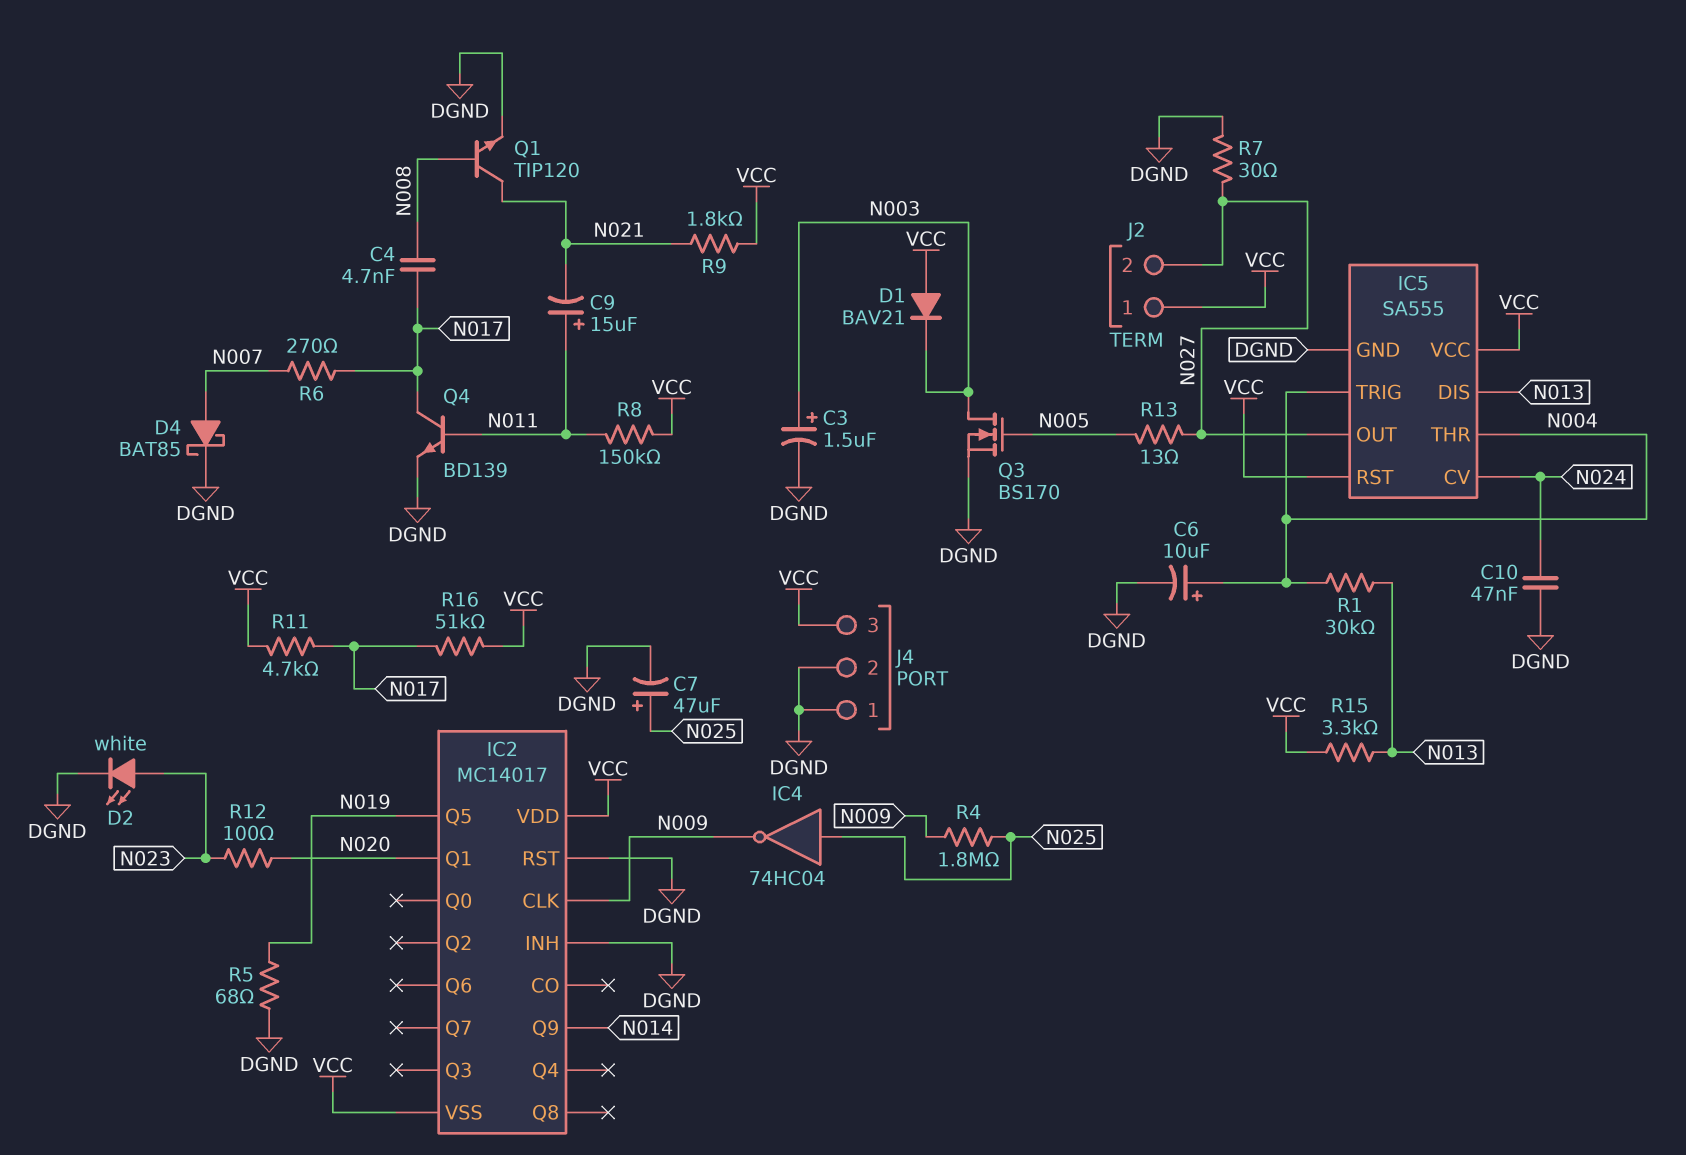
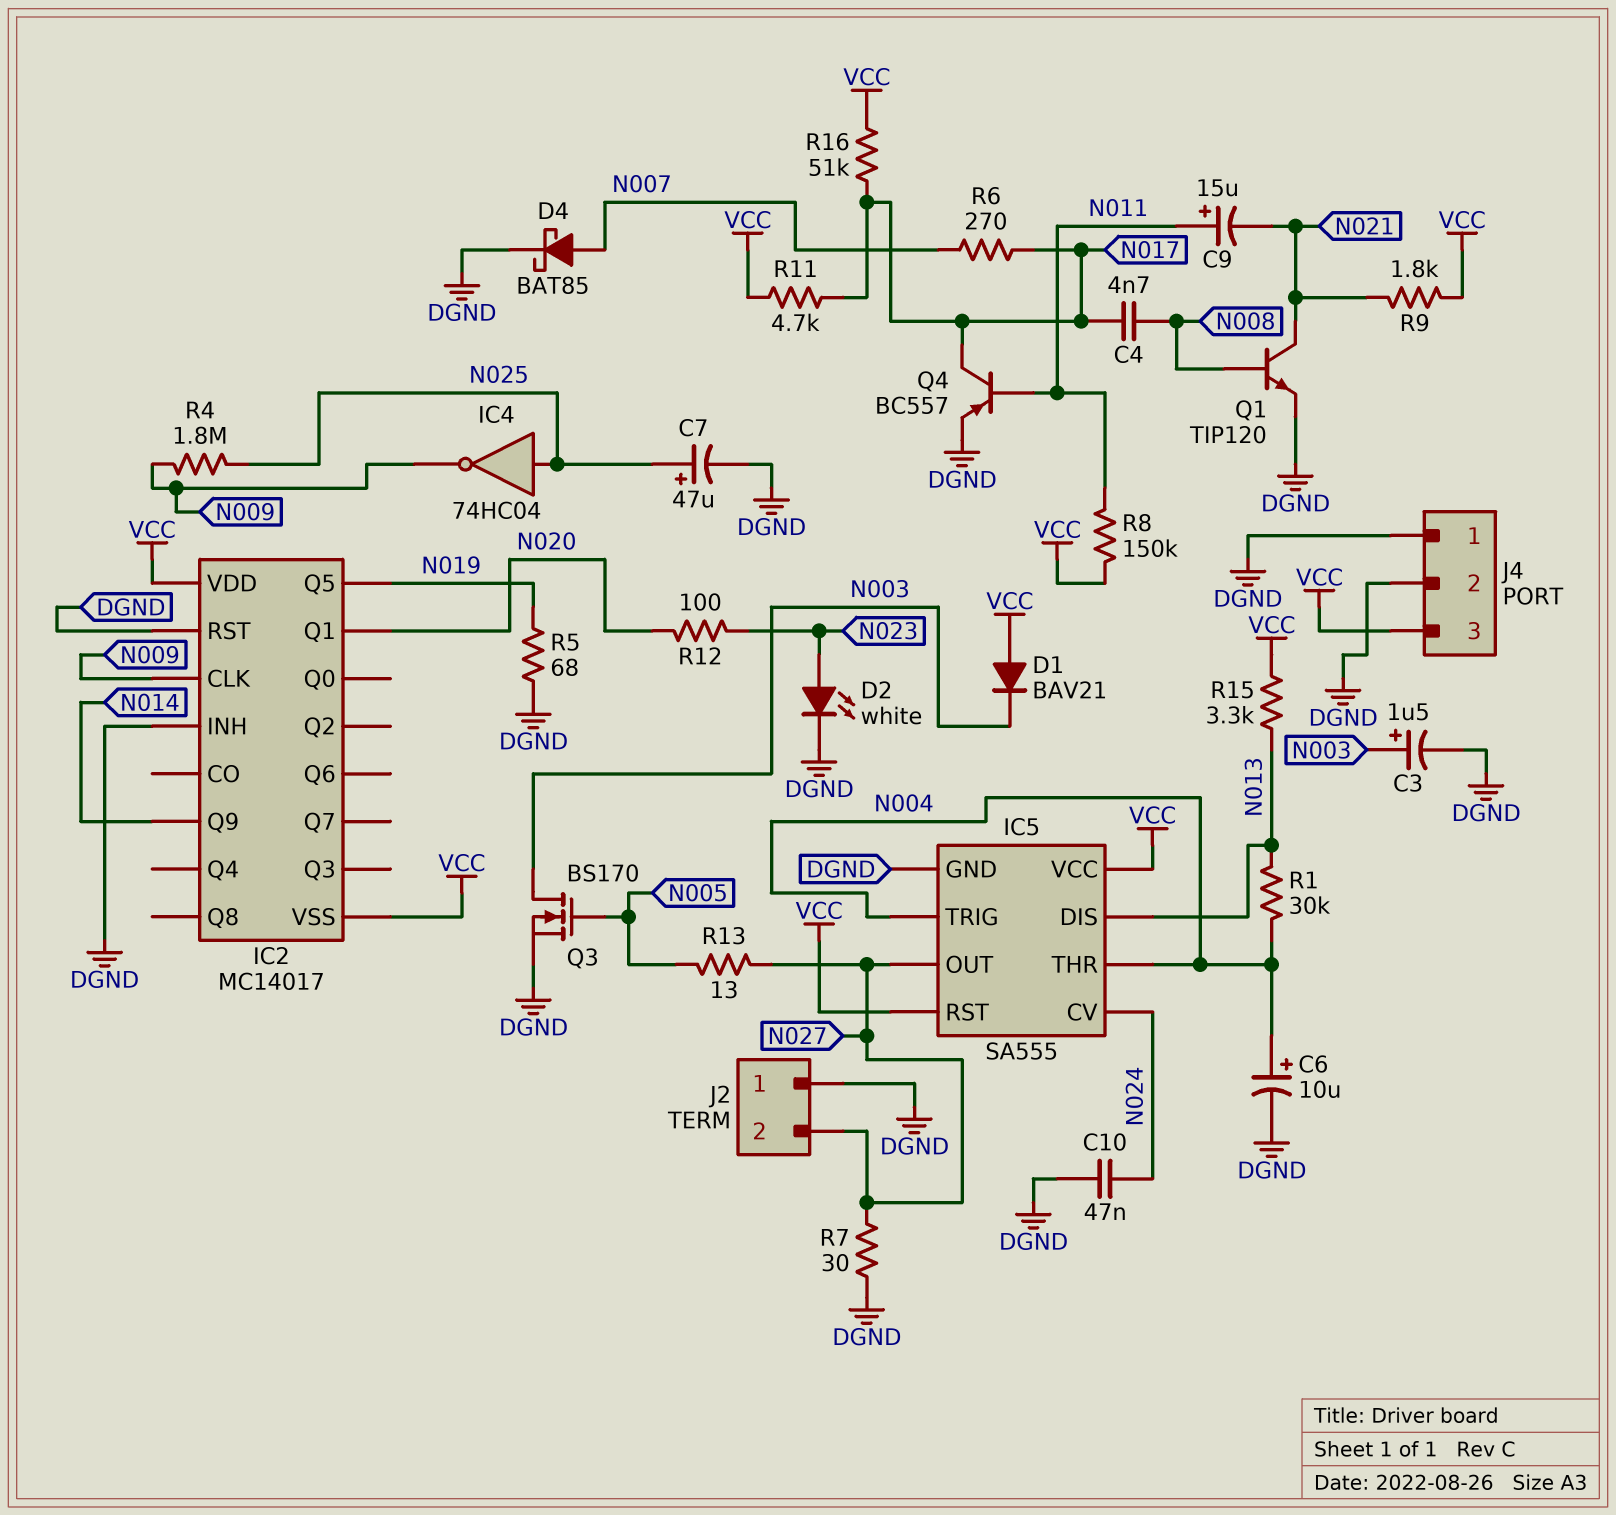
J2 pin 1: VCC -> DGND
Q4: NPN BD139 (B N011, C N017, E DGND) -> PNP BC557 (B N011, C N017, E DGND)

